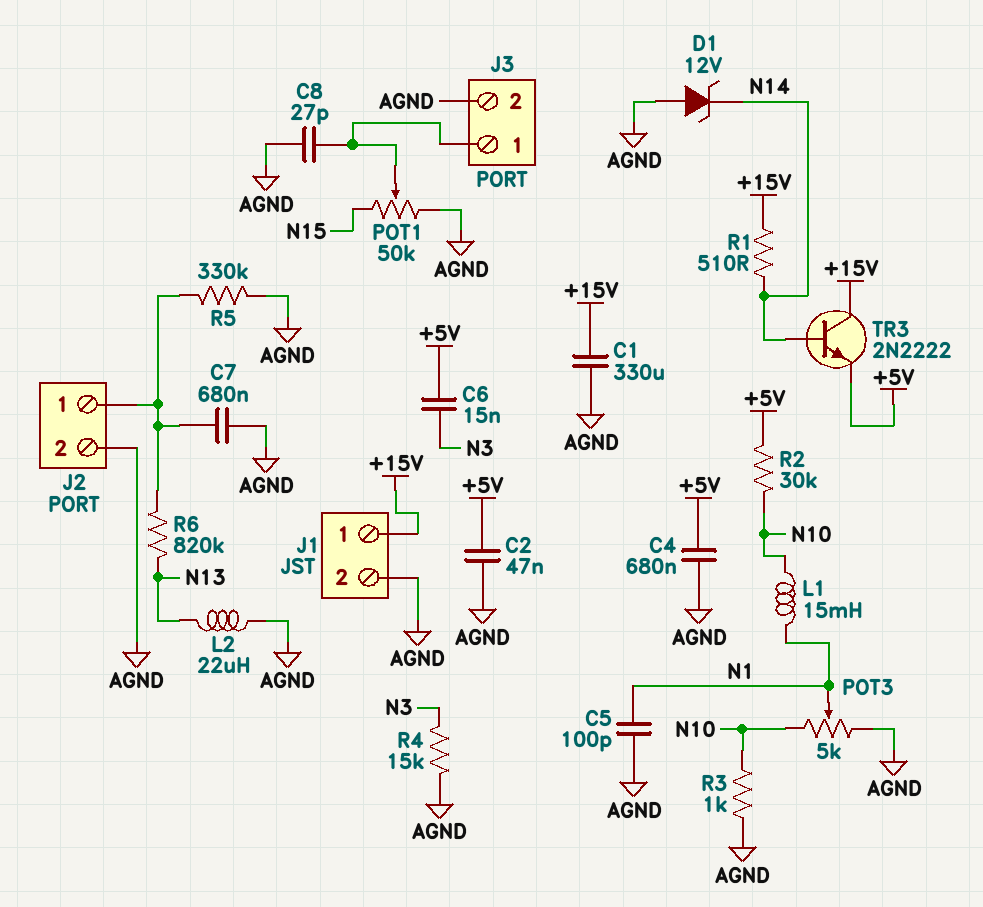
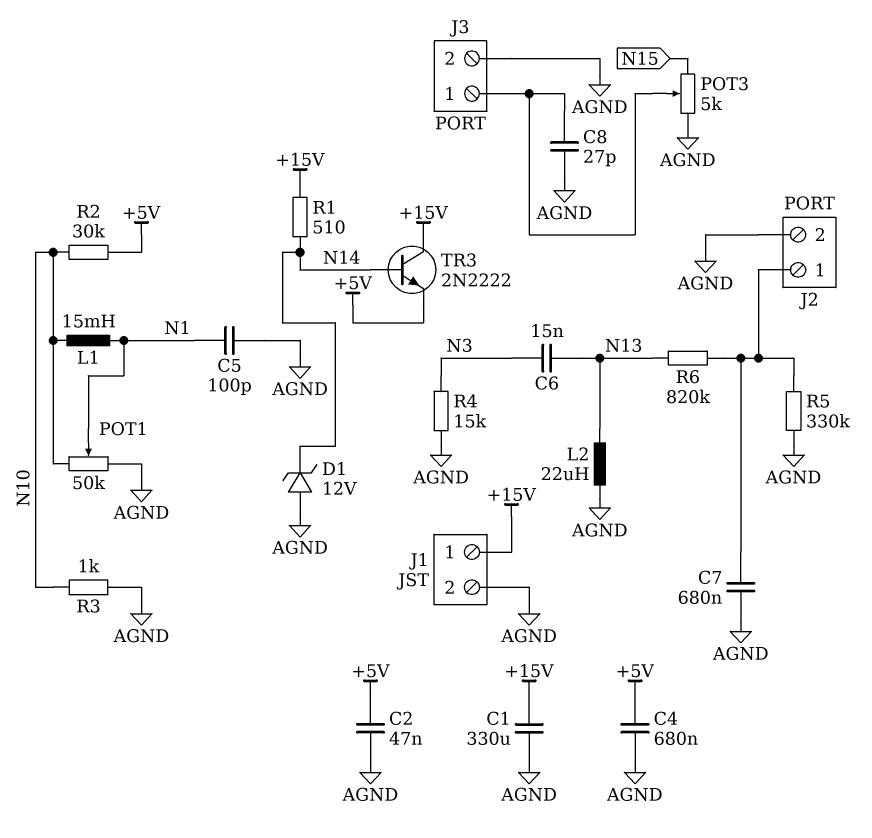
C6: 15nF (+5V, N3) -> 15nF (N3, N13)
POT1: 50k (AGND, N15, wiper J3/1) -> 50k (AGND, N10, wiper N1)
POT3: 5k (AGND, N10, wiper N1) -> 5k (AGND, N15, wiper J3/1)

